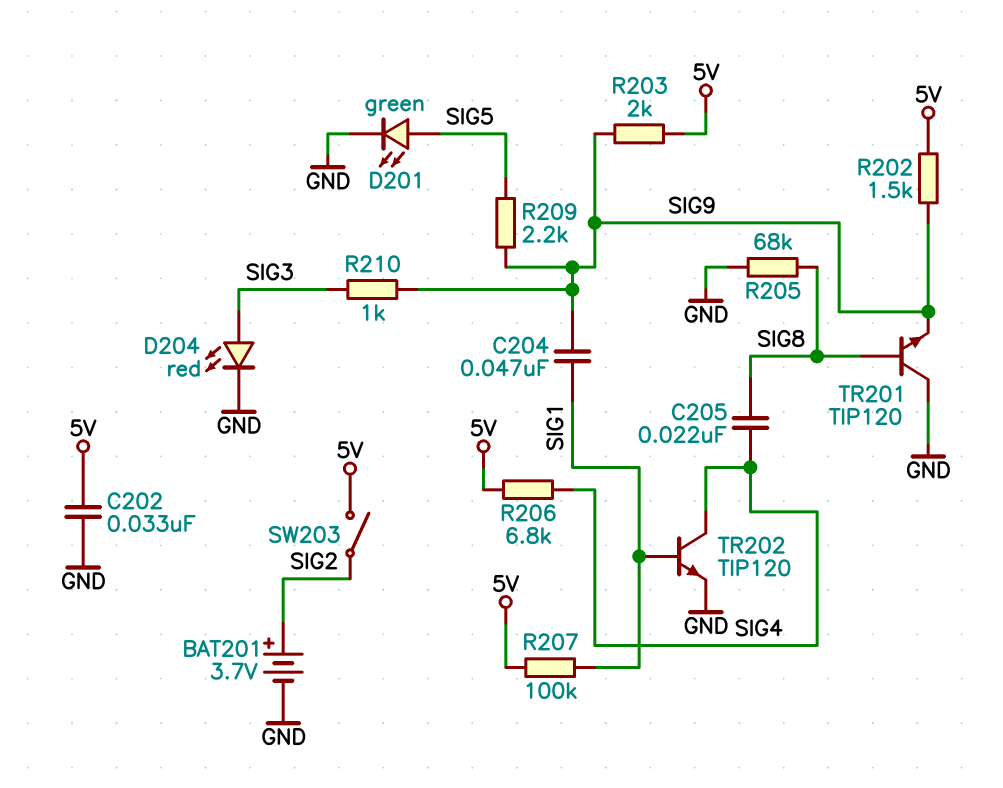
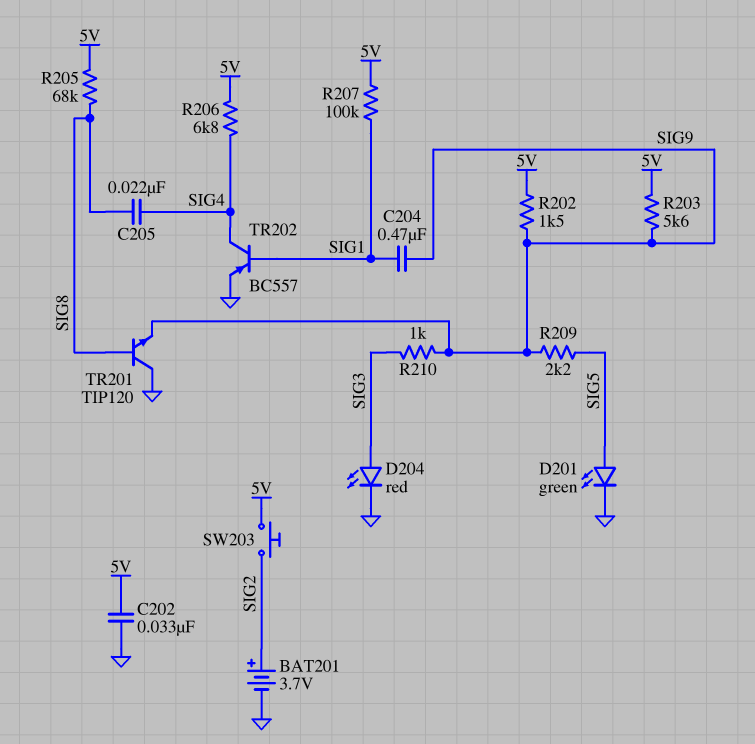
C204: 47nF (SIG1, SIG9) -> 470nF (SIG1, SIG9)
R203: 2k (5V, SIG9) -> 5.6k (5V, SIG9)
R205: 68k (GND, SIG8) -> 68k (5V, SIG8)
SW203: switch (5V, SIG2) -> button (5V, SIG2)
TR202: NPN TIP120 (B SIG1, C SIG4, E GND) -> PNP BC557 (B SIG1, C SIG4, E GND)

